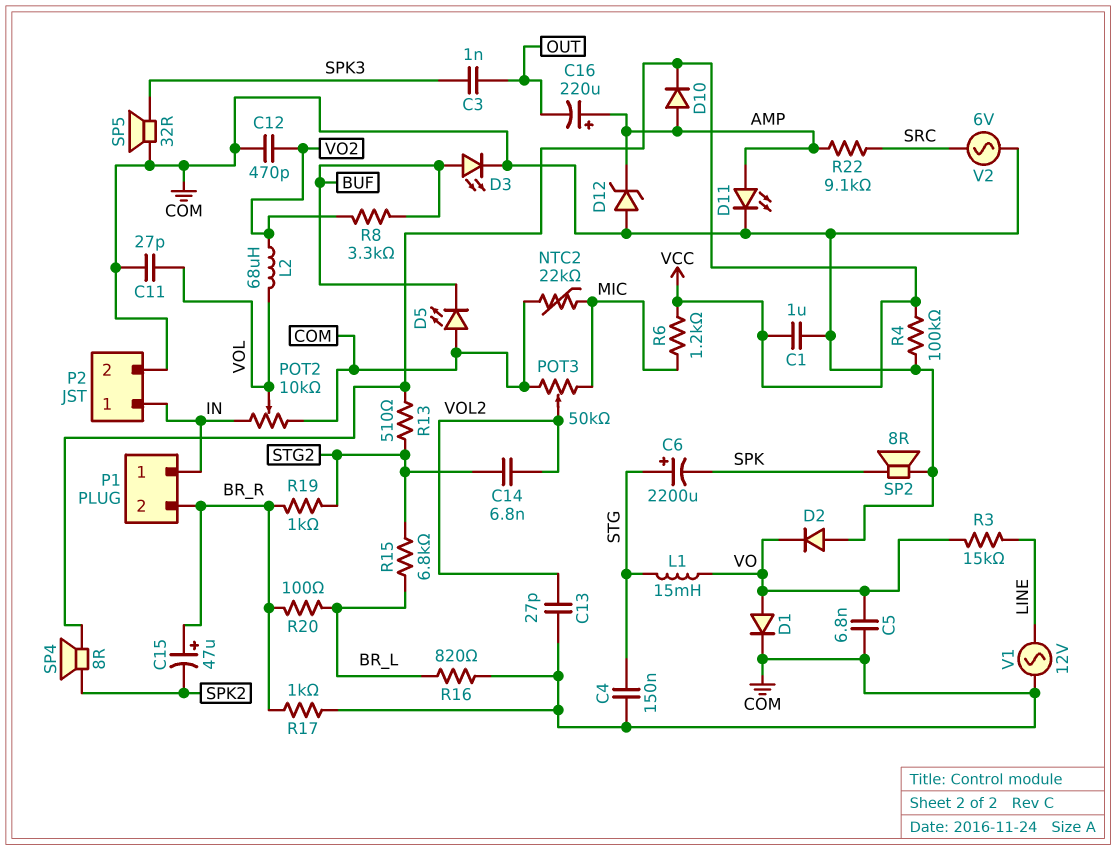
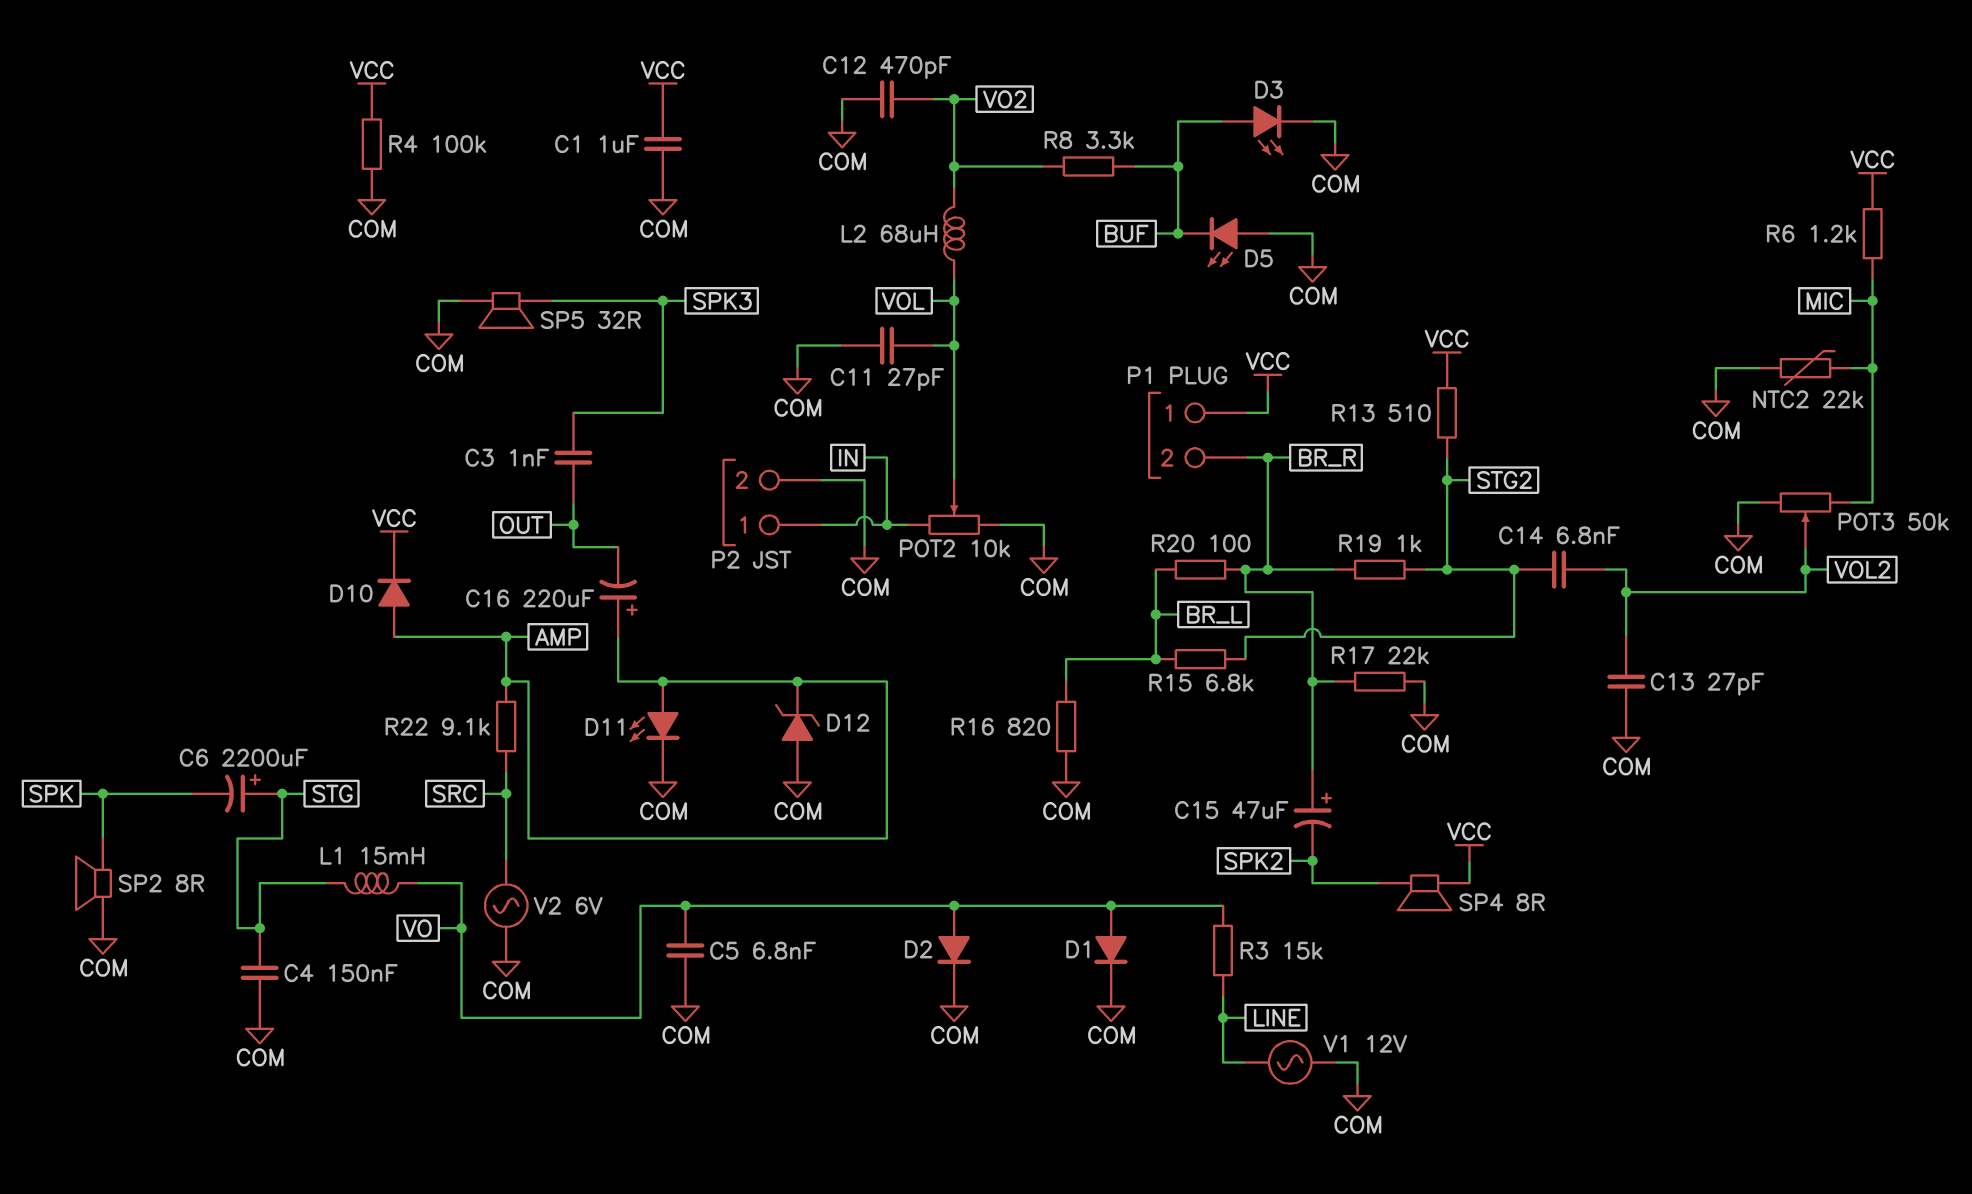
D2: diode (A COM, K VO) -> diode (A VO, K COM)
P1 pin 1: IN -> VCC
R17: 1k (BR_R, COM) -> 22k (BR_R, COM)

